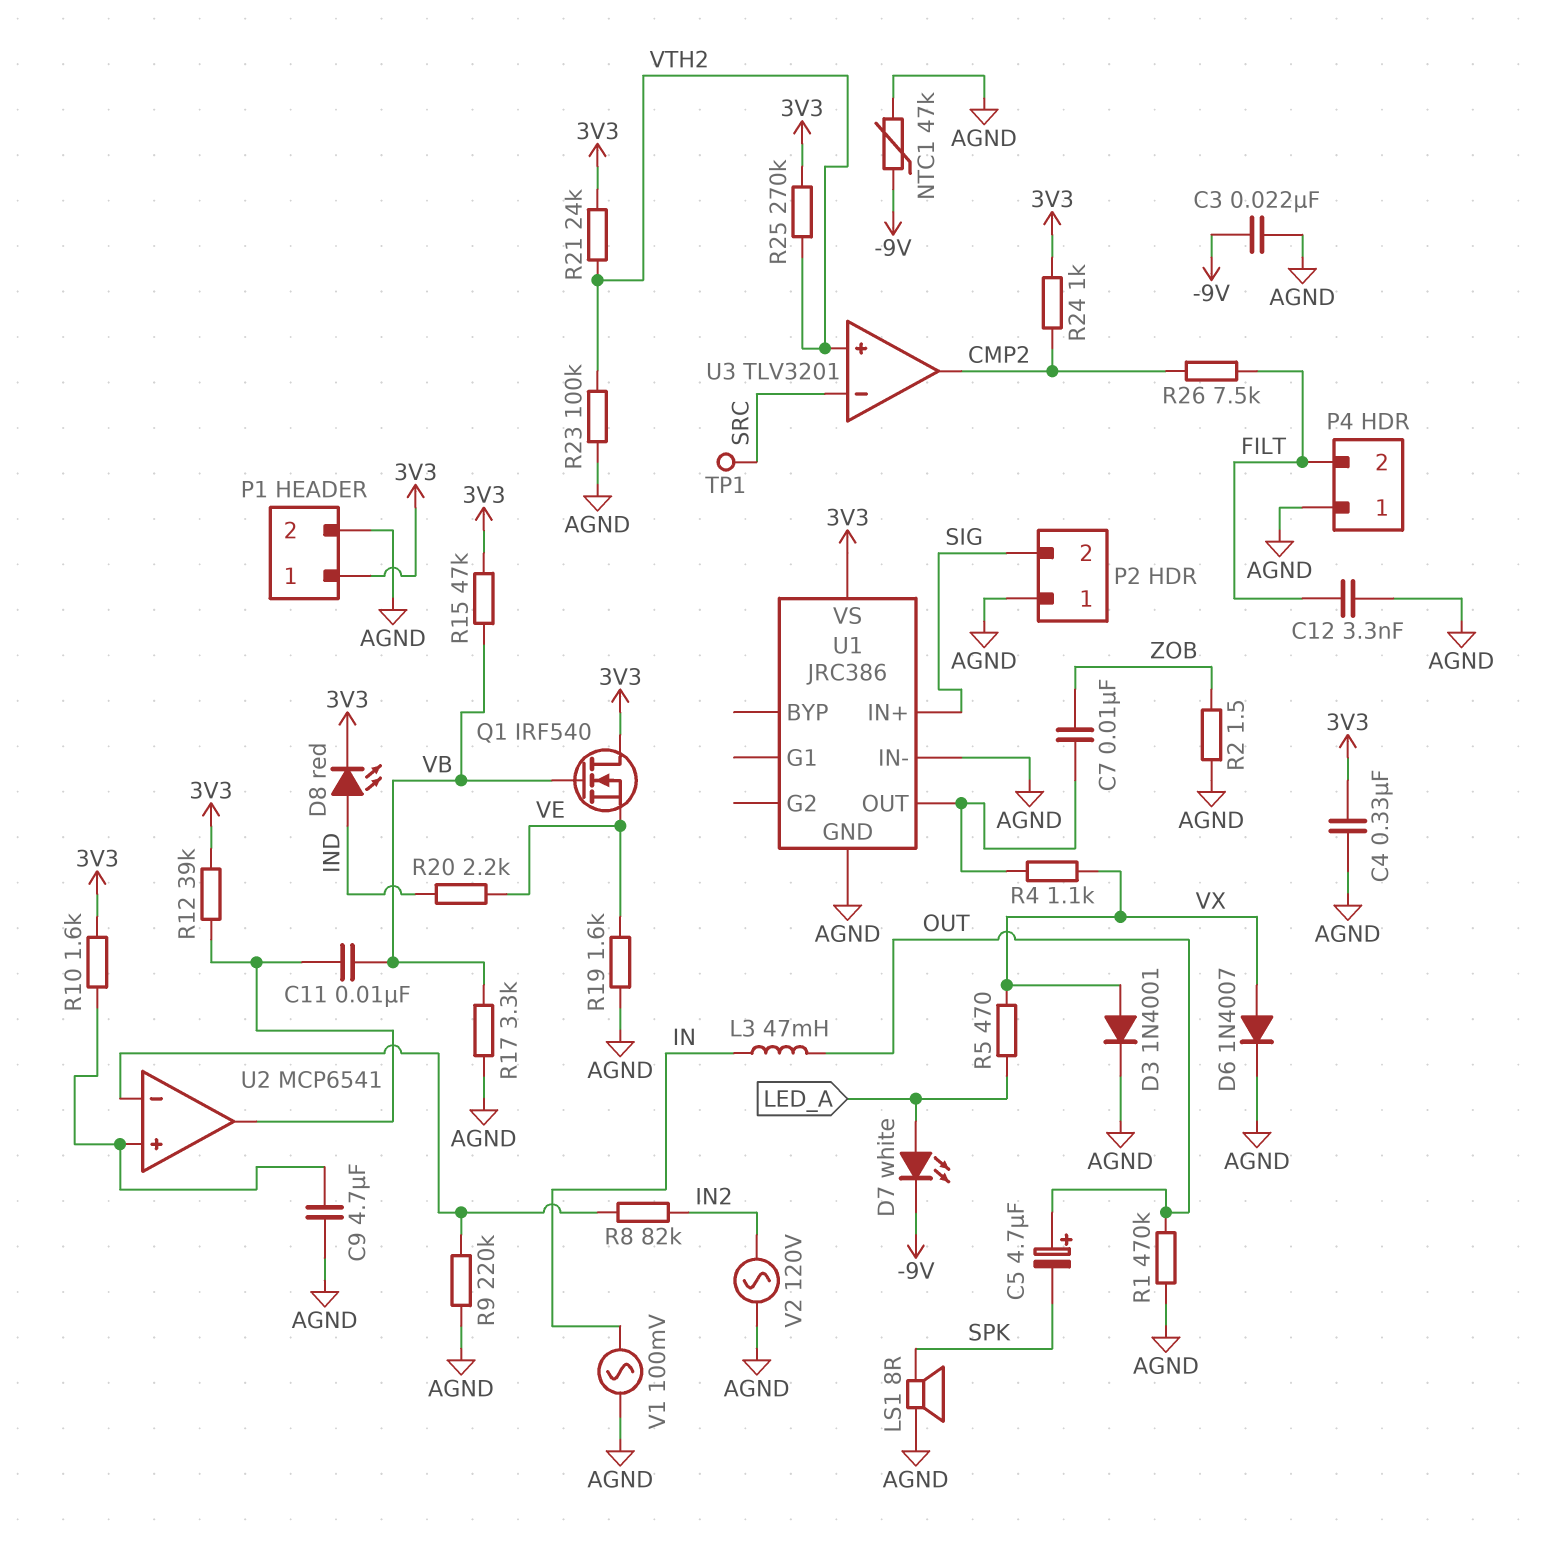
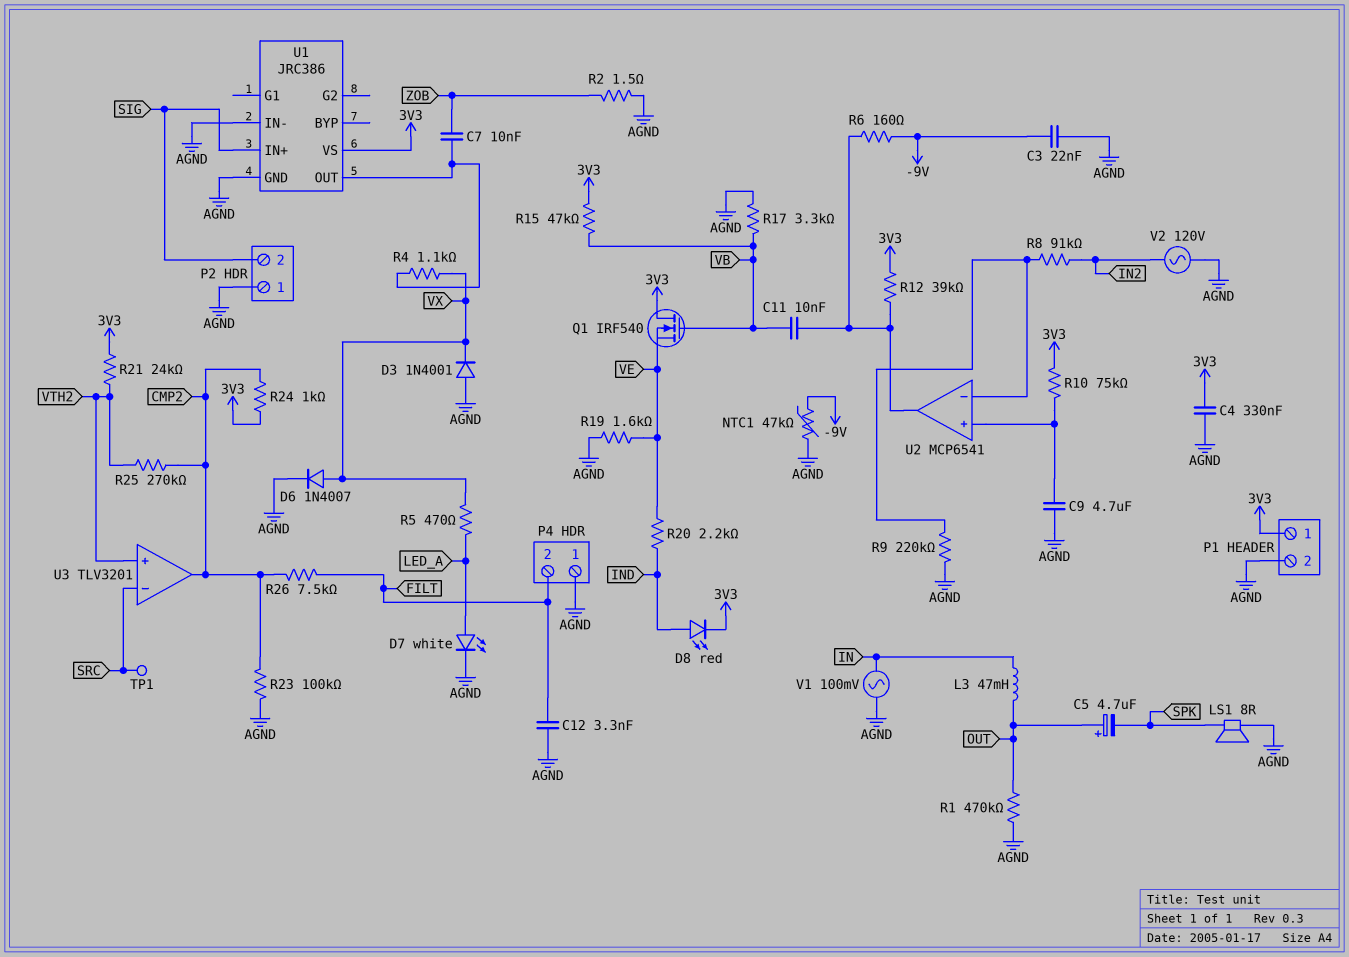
D3: diode 1N4001 (A VX, K AGND) -> diode 1N4001 (A AGND, K VX)
D7: LED white (A LED_A, K -9V) -> LED white (A LED_A, K AGND)
R6: none -> 160 (-9V, U2/out)
R8: 82k (IN2, U2/in-) -> 91k (IN2, U2/in-)
R10: 1.6k (3V3, U2/in+) -> 75k (3V3, U2/in+)
R23: 100k (AGND, VTH2) -> 100k (AGND, CMP2)
R25: 270k (3V3, VTH2) -> 270k (CMP2, VTH2)

